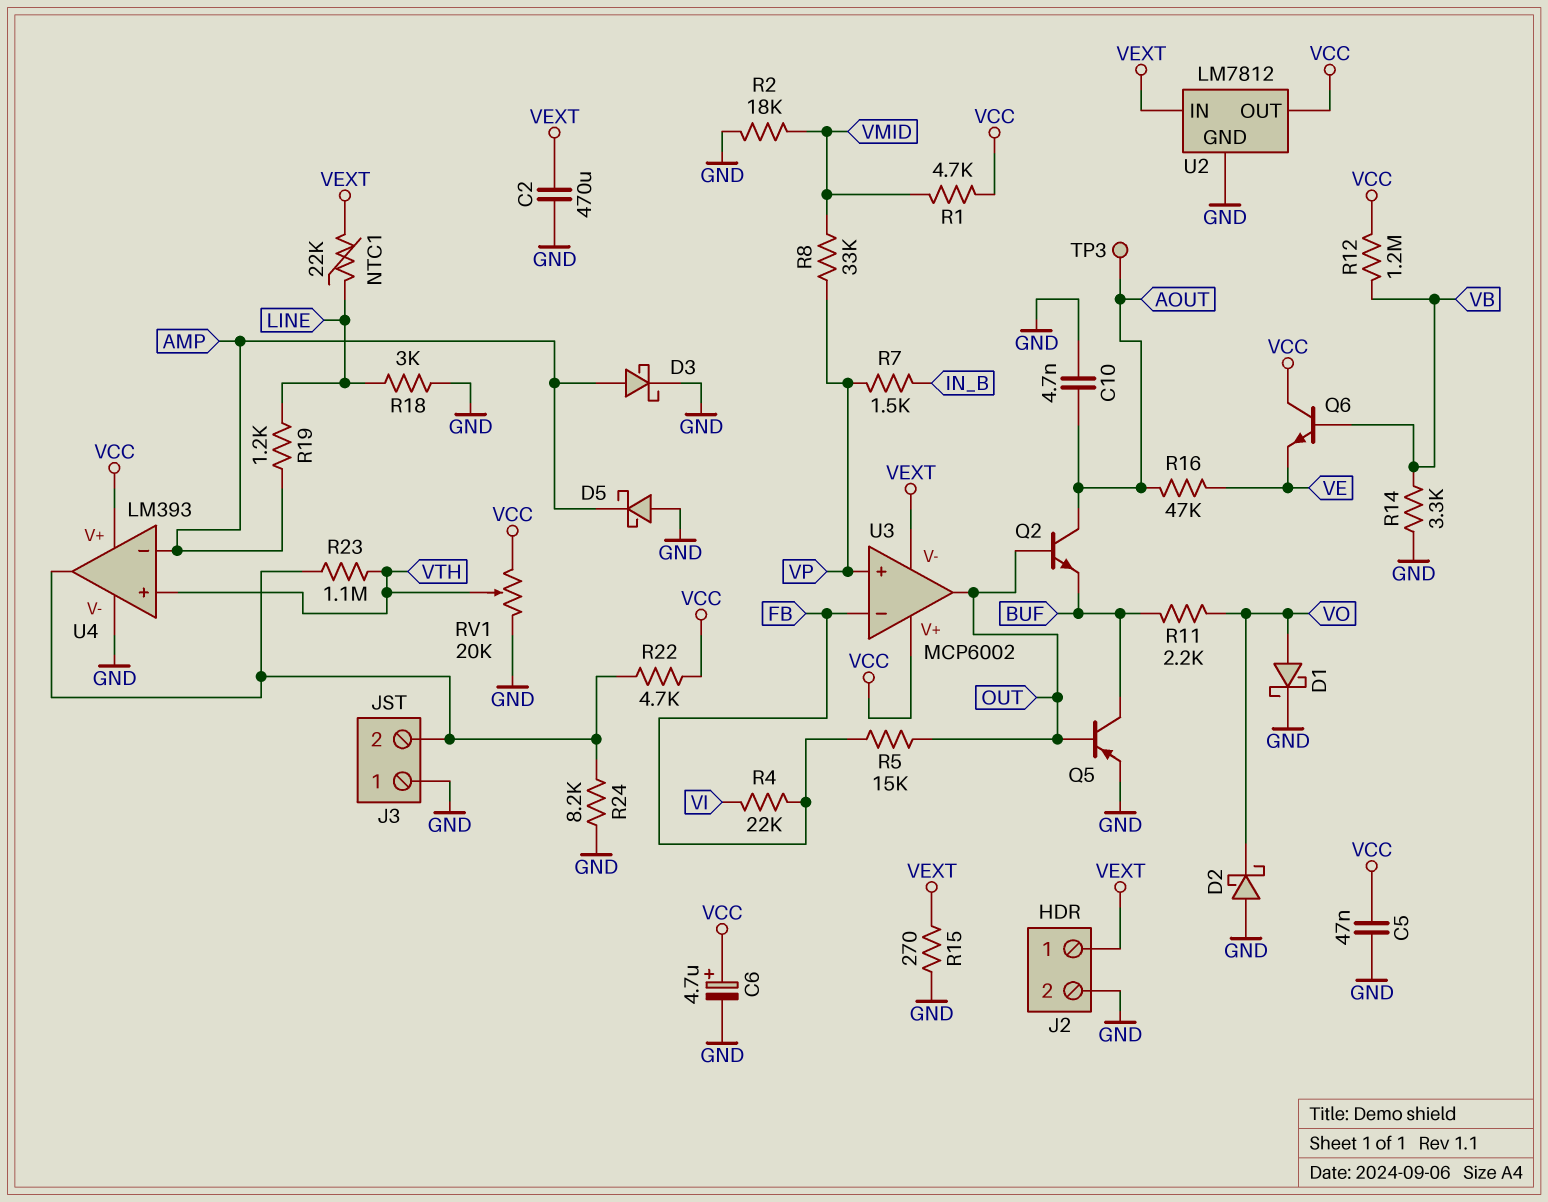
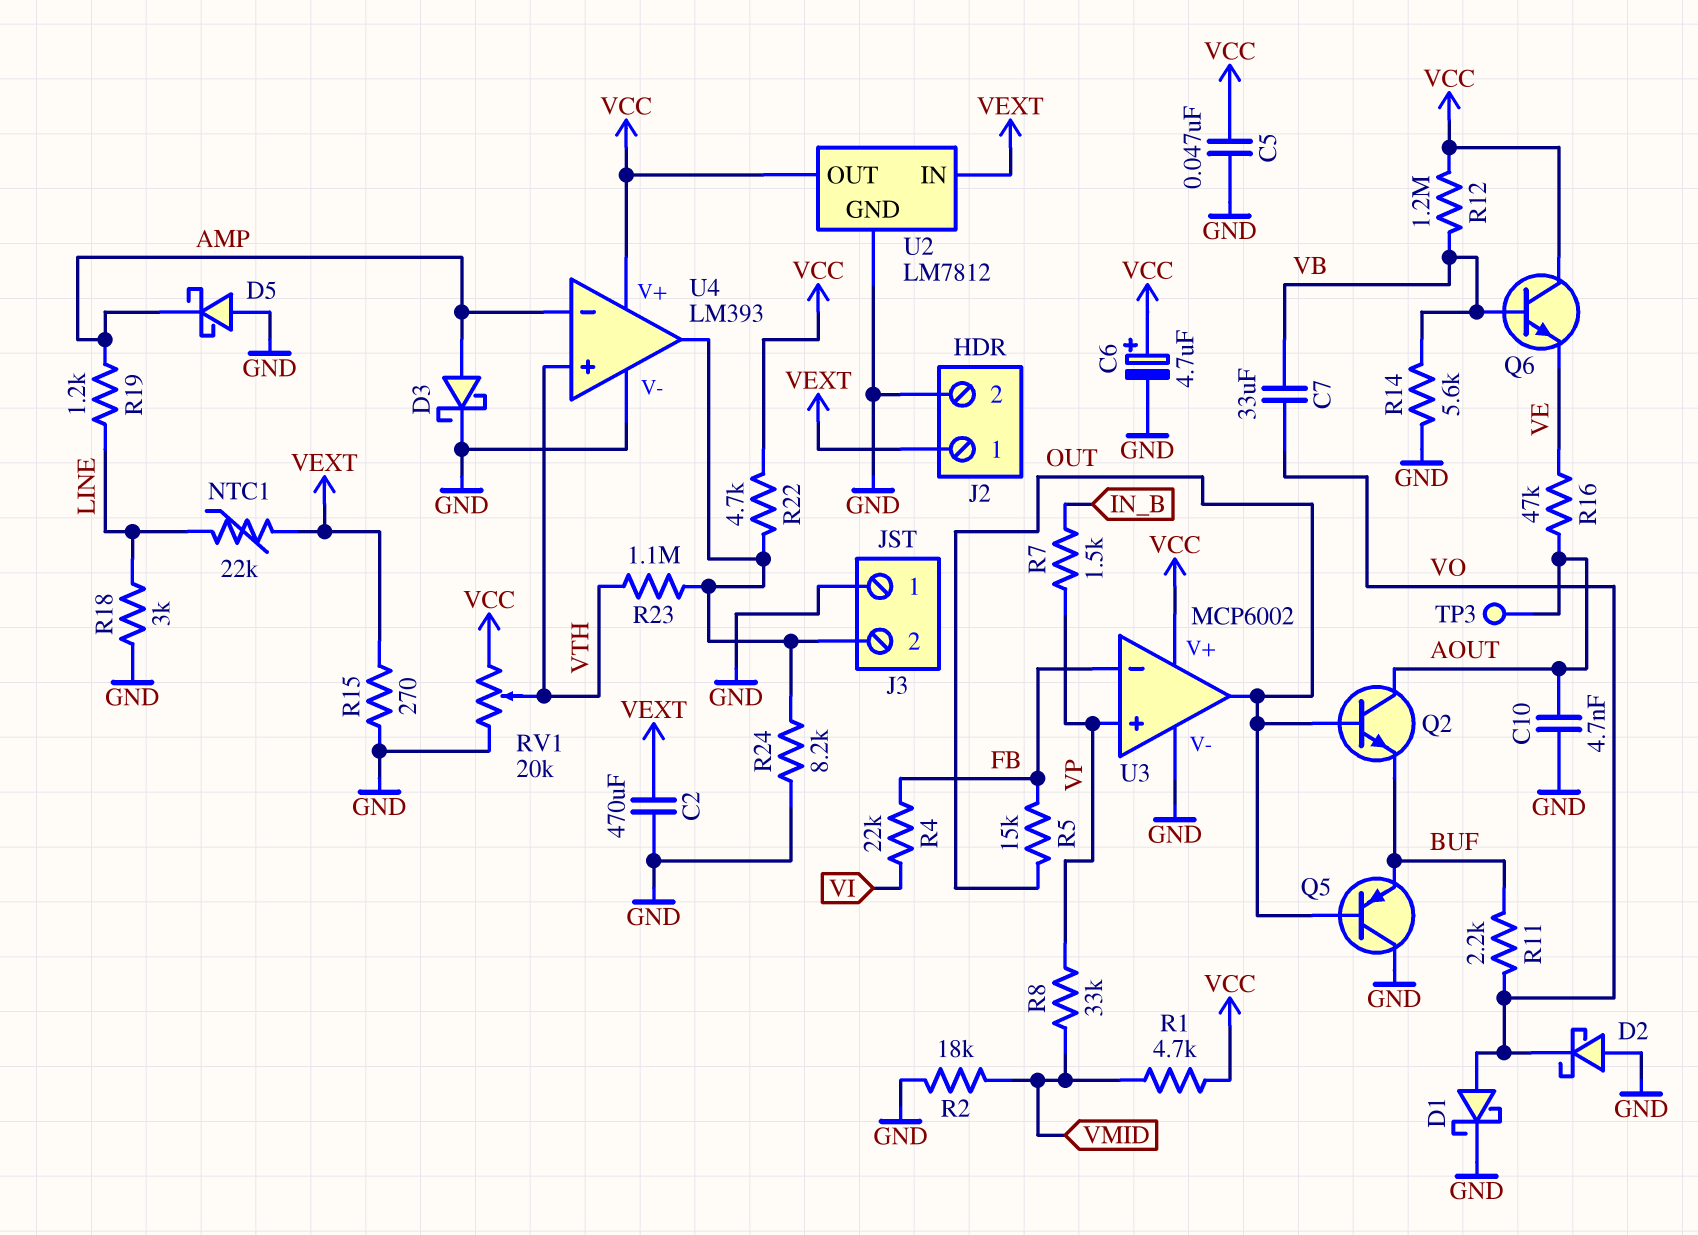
C7: none -> 33uF (VB, VO)
Q5: PNP (B OUT, C BUF, E GND) -> PNP (B OUT, C GND, E BUF)
R14: 3.3k (GND, VB) -> 5.6k (GND, VB)
U3 pin V-: VEXT -> GND

